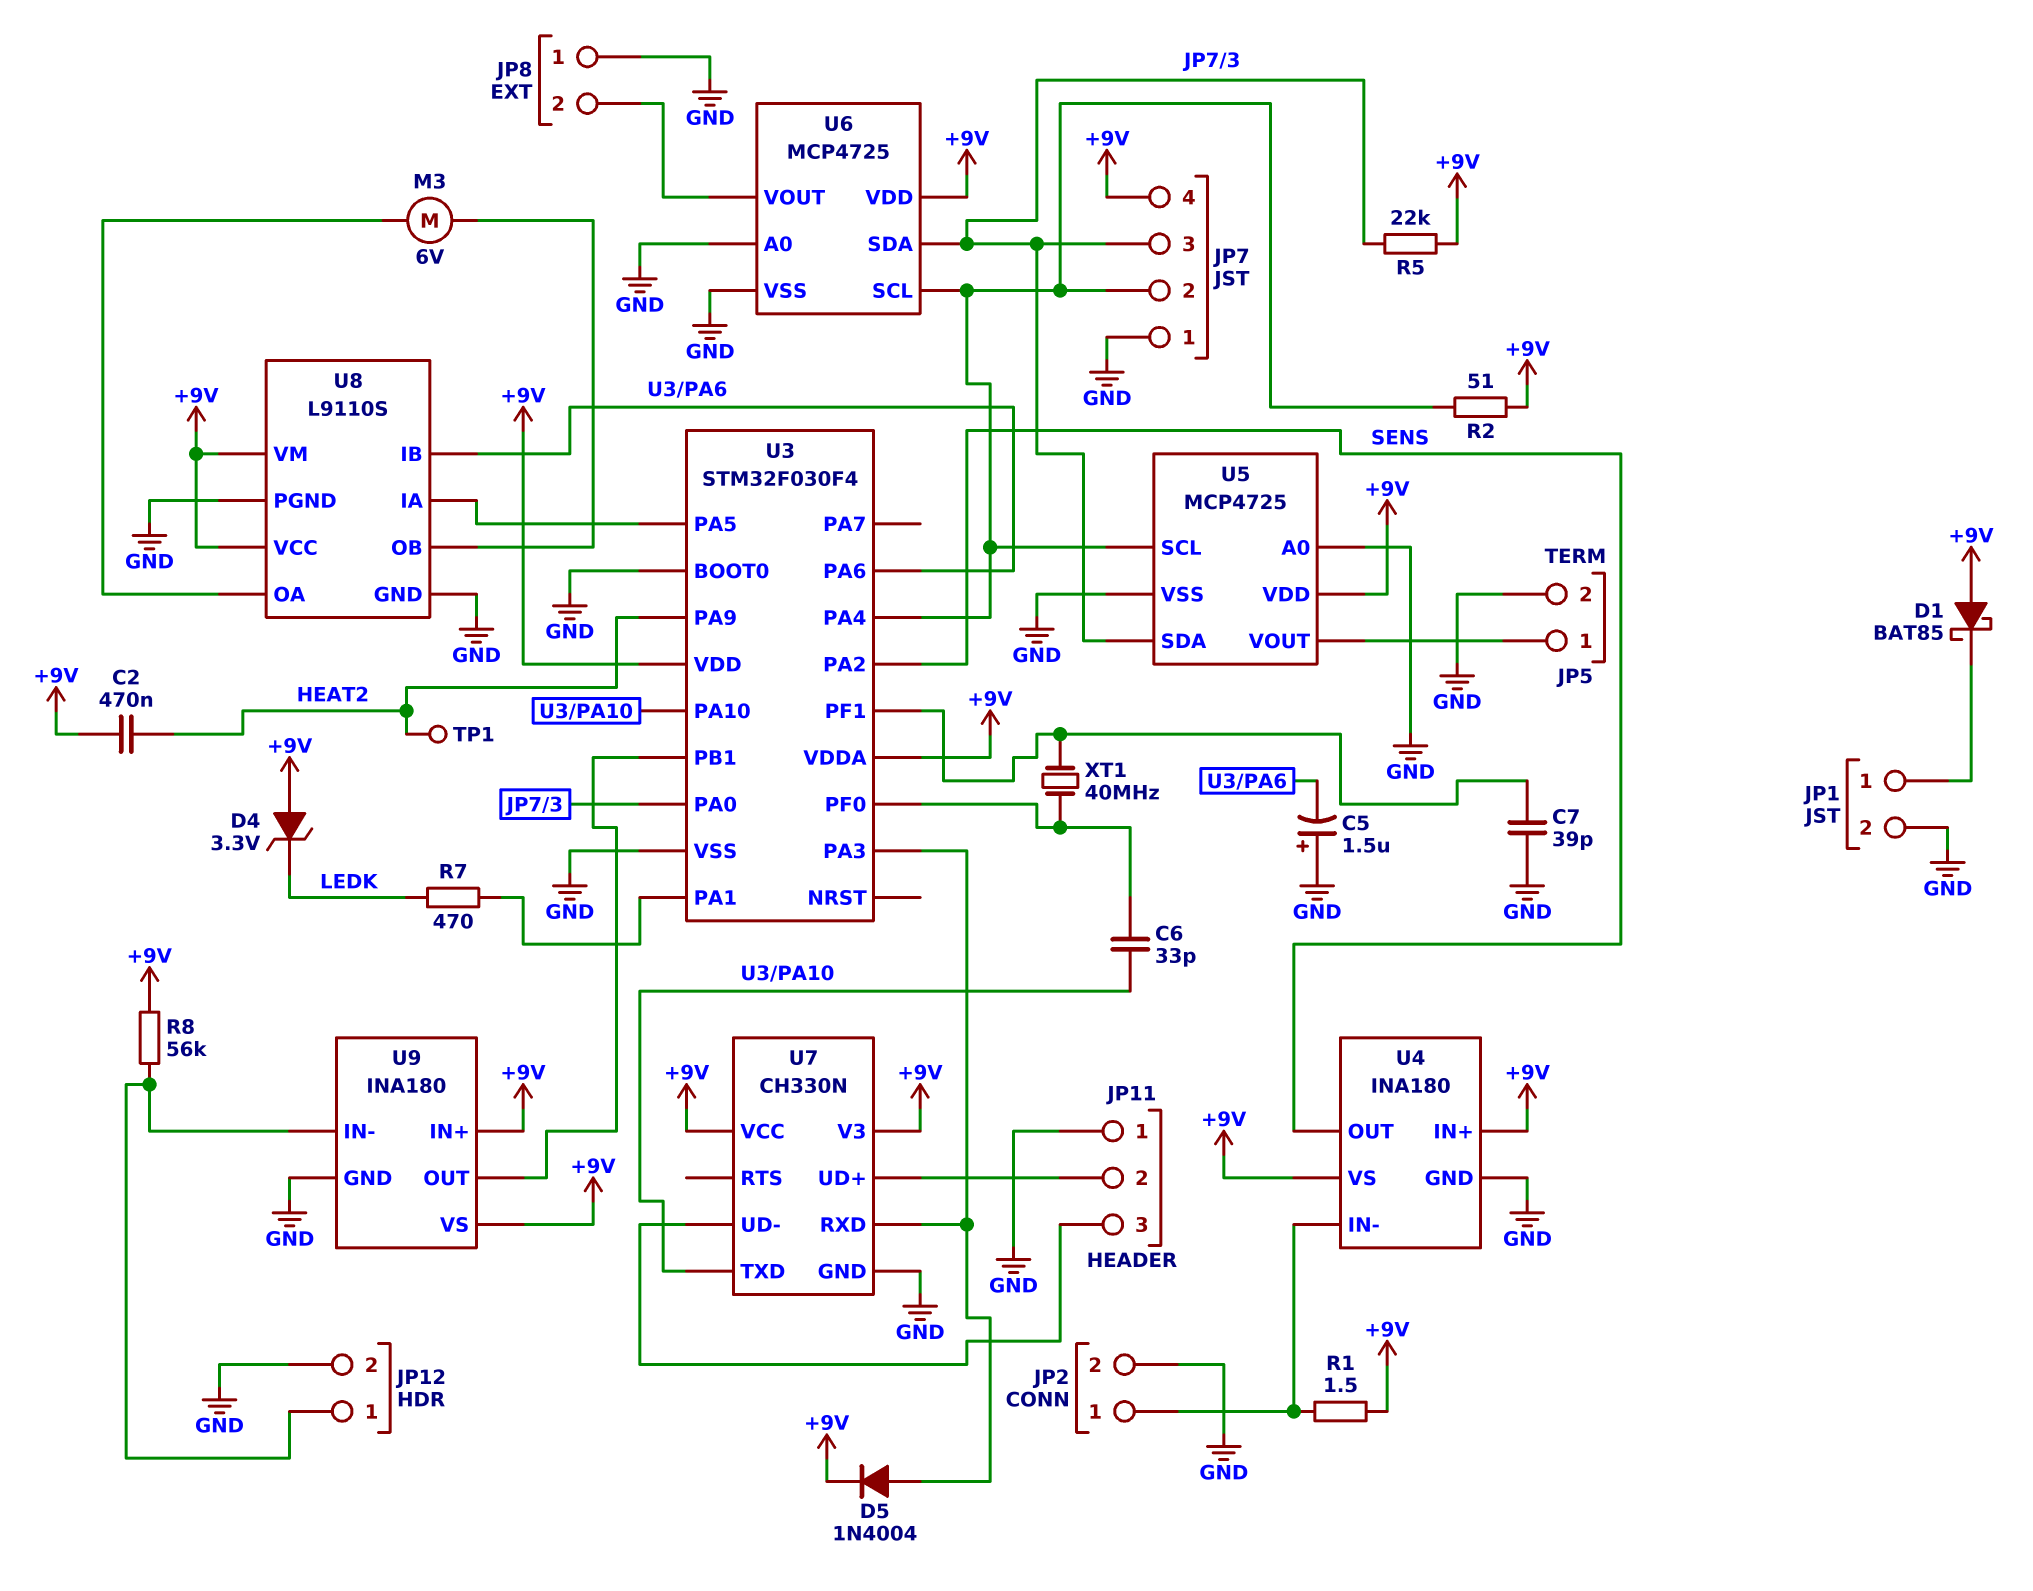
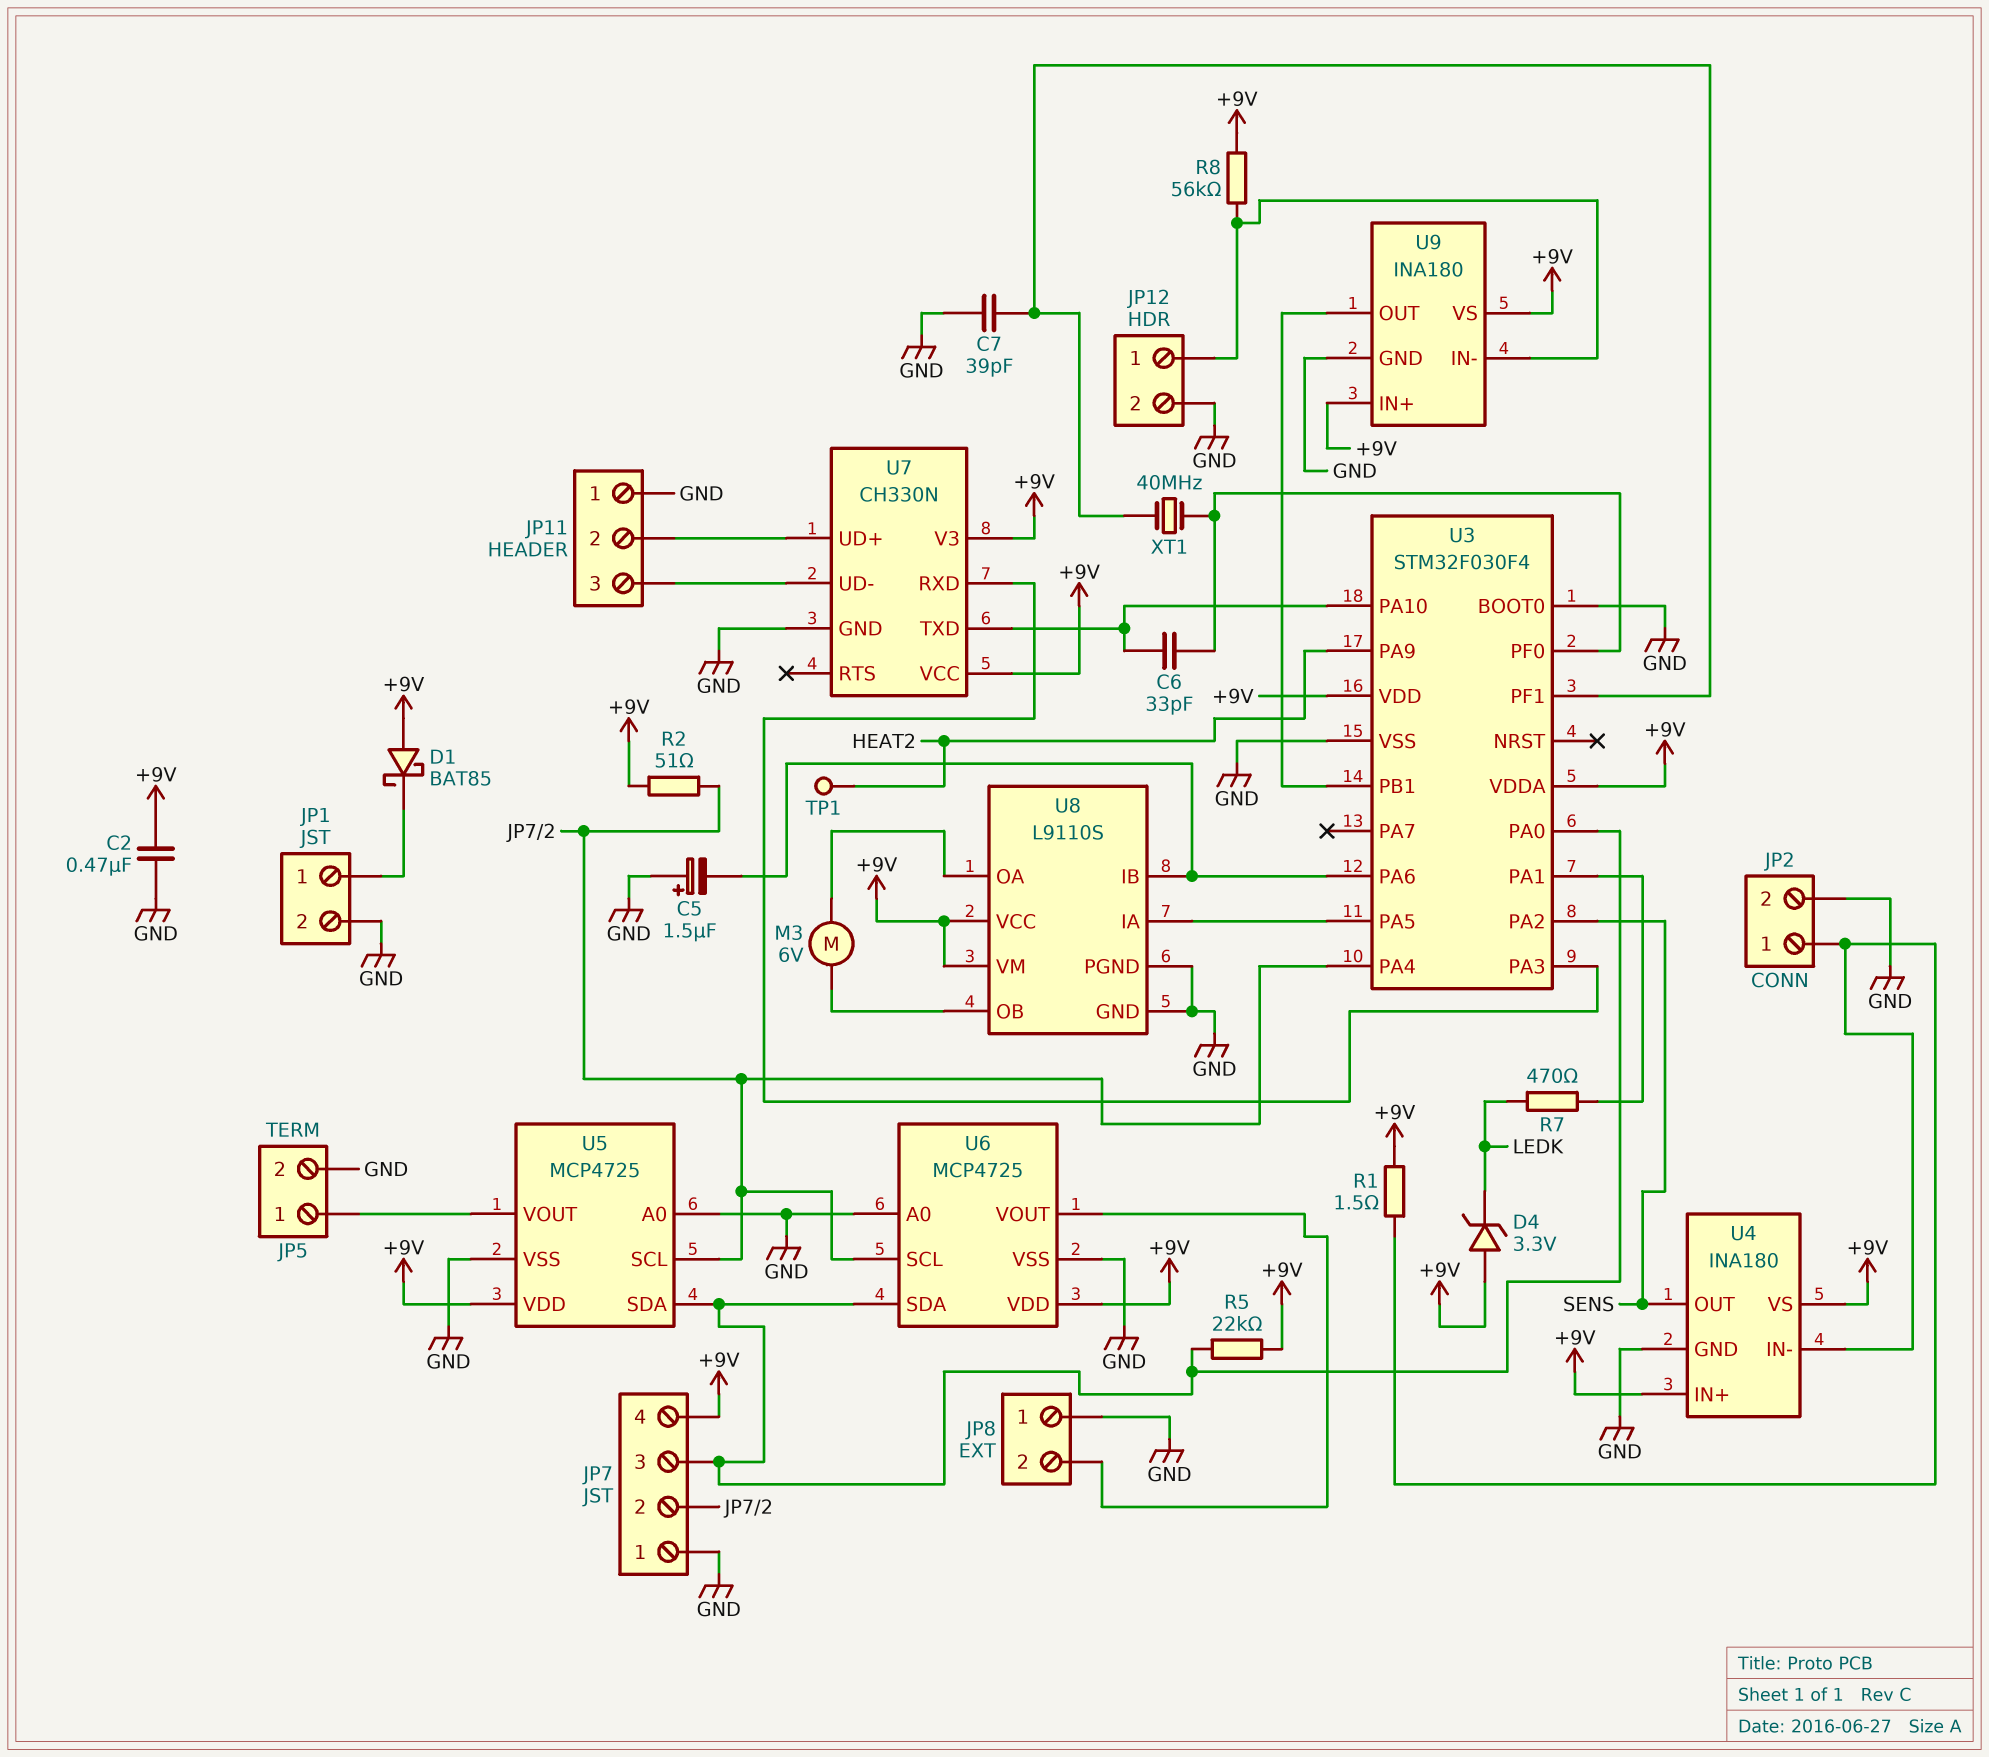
C2: 470nF (+9V, HEAT2) -> 470nF (+9V, GND)
D5: diode 1N4004 (A U3/PA3, K +9V) -> none

